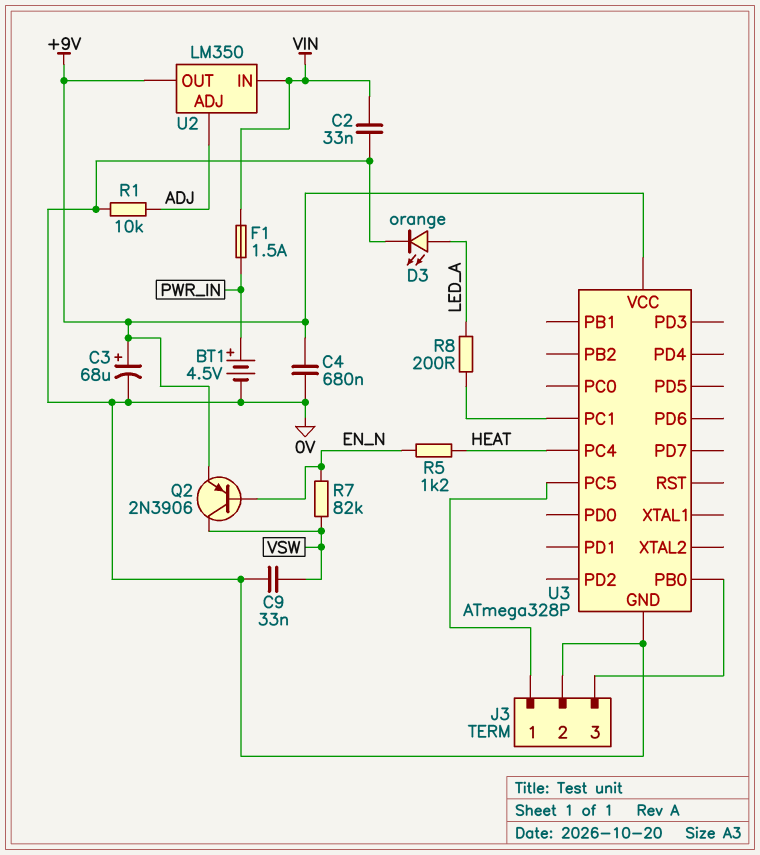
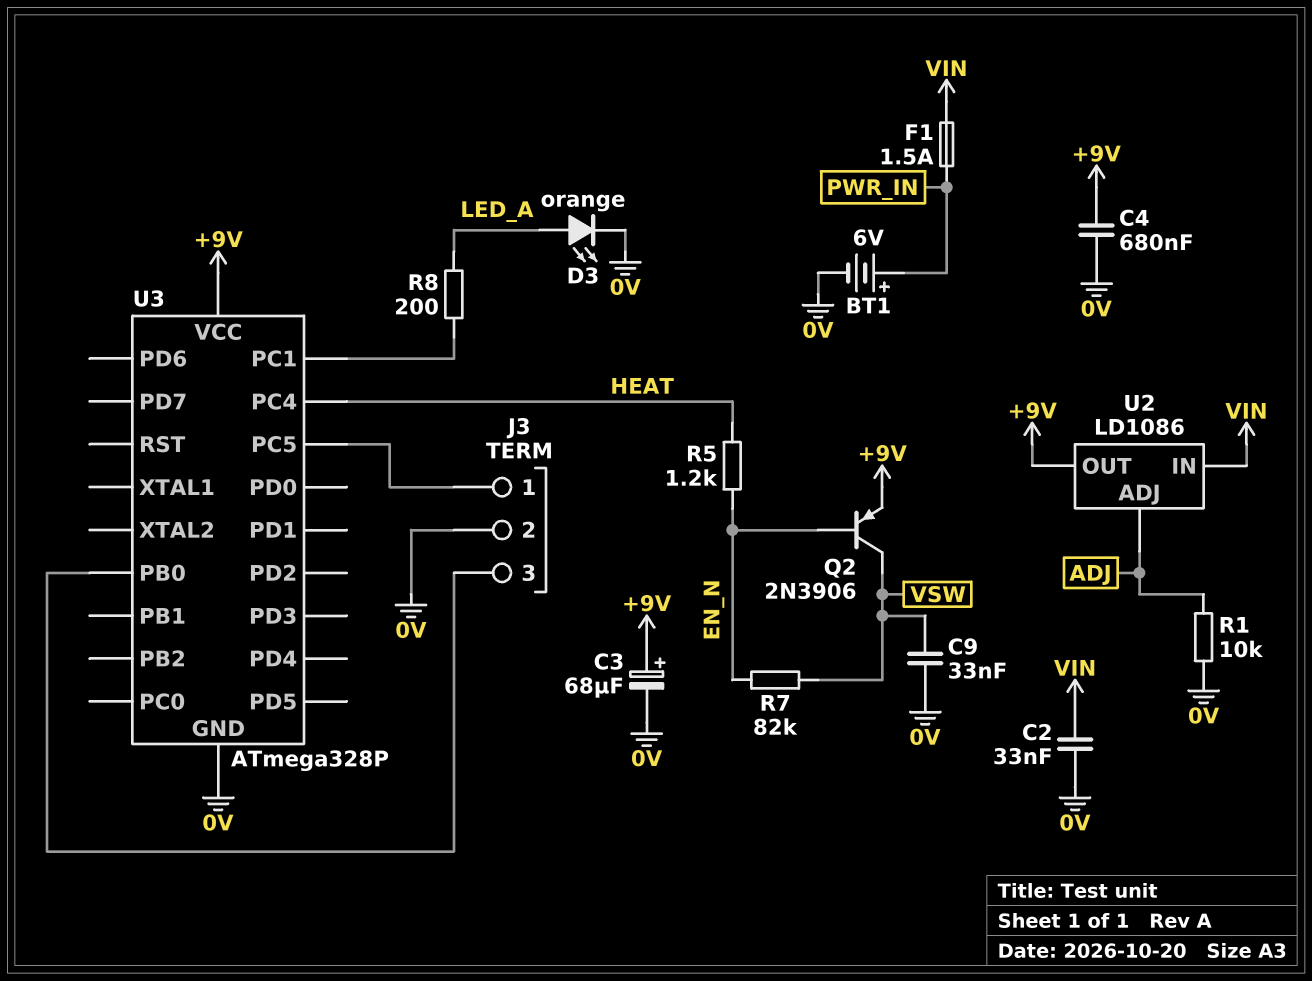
BT1: 4.5V (plus PWR_IN, minus 0V) -> 6V (plus PWR_IN, minus 0V)
U2: LM350 -> LD1086

